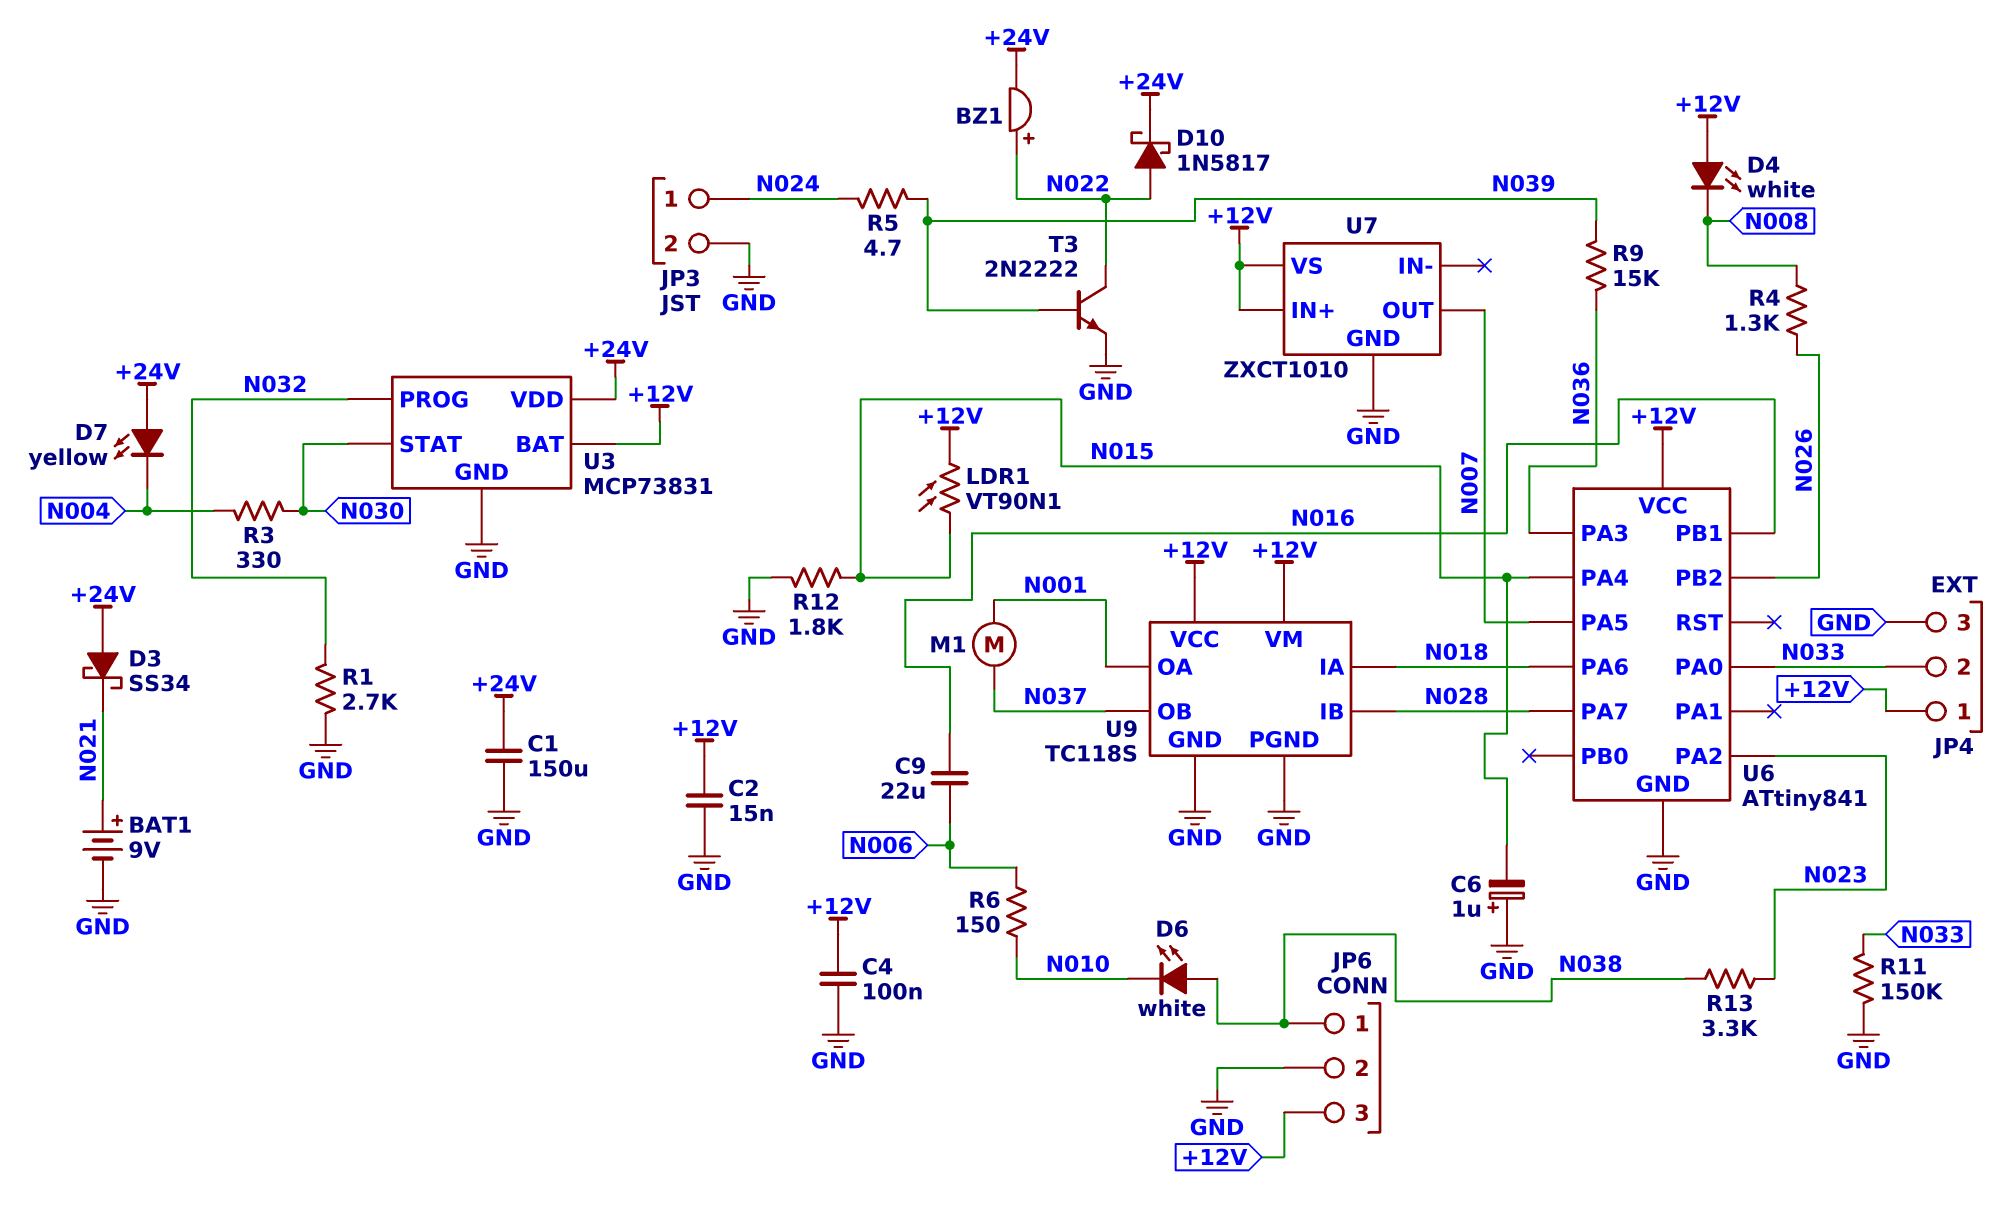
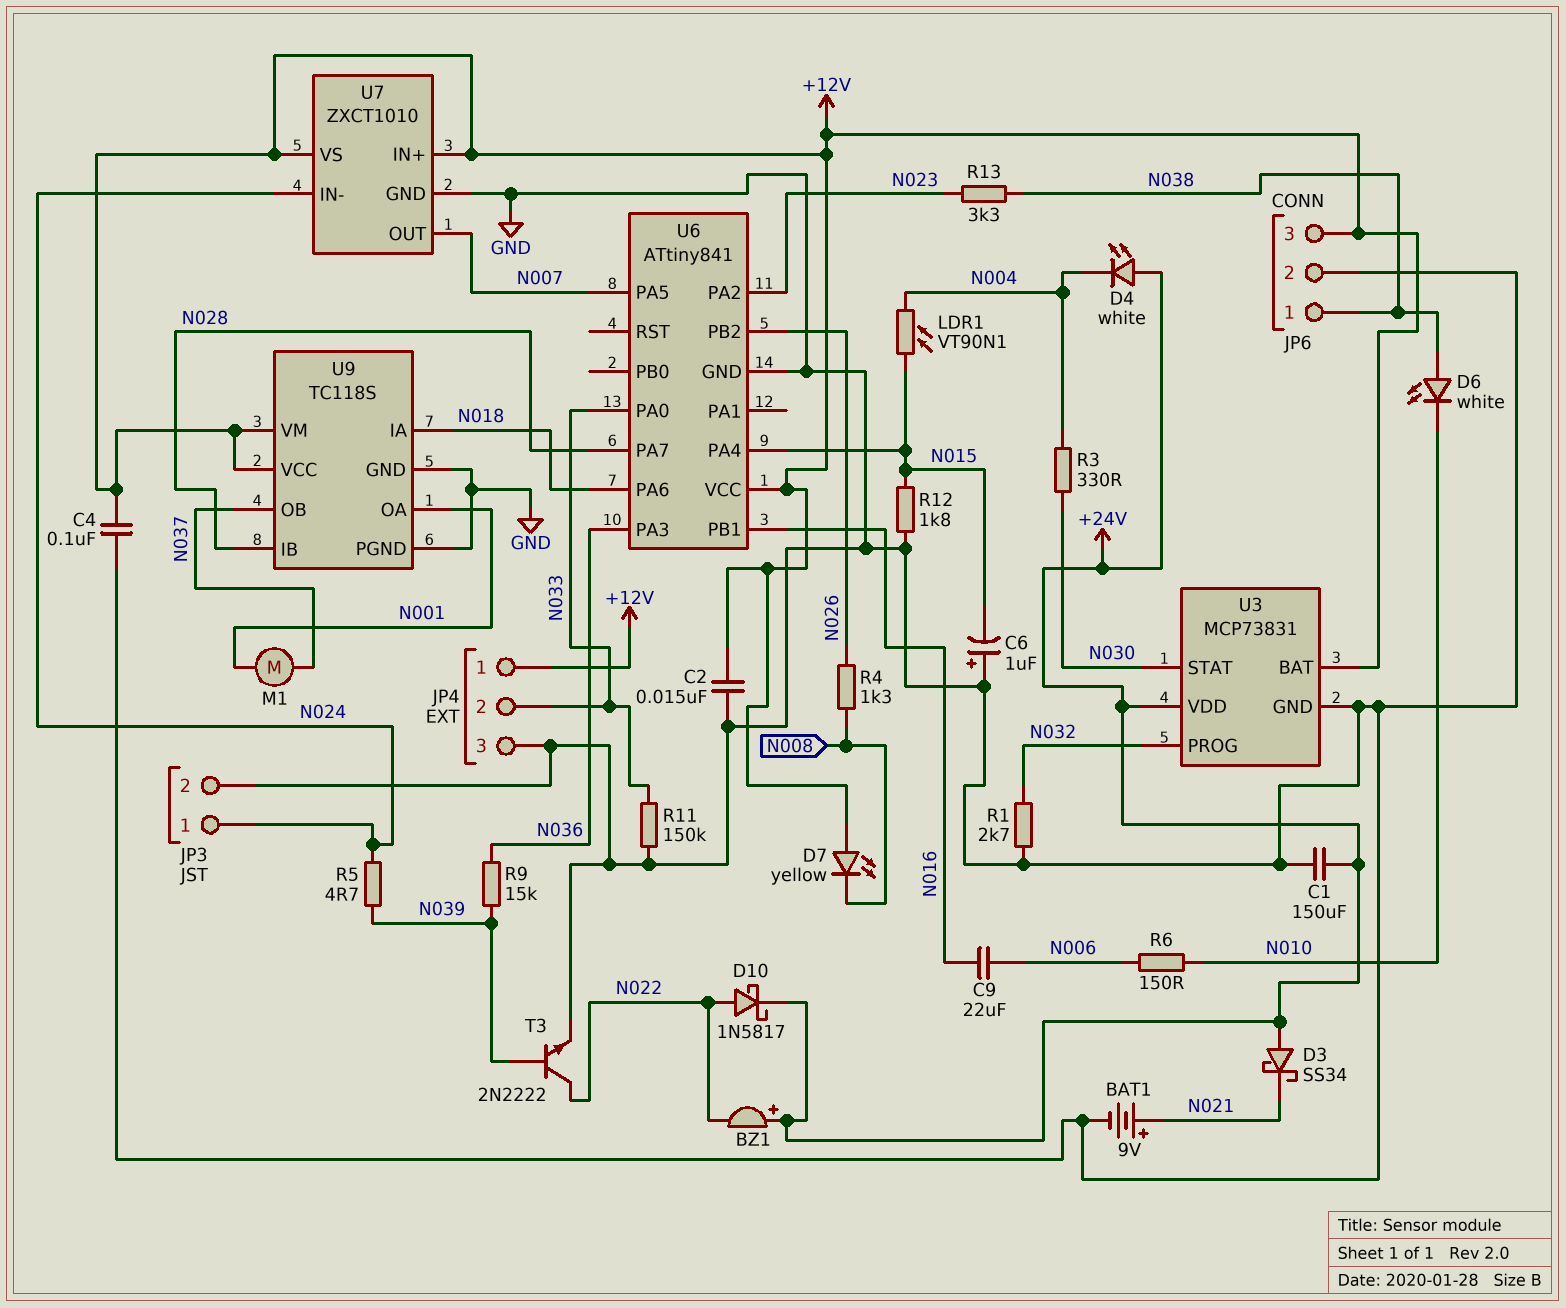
BZ1: buzzer (plus N022, minus +24V) -> buzzer (plus +24V, minus N022)
D4: LED white (A +12V, K N008) -> LED white (A +24V, K N004)
D7: LED yellow (A +24V, K N004) -> LED yellow (A +12V, K N008)
LDR1: VT90N1 (+12V, N015) -> VT90N1 (N004, N015)
U7 pin IN-: none -> N024

